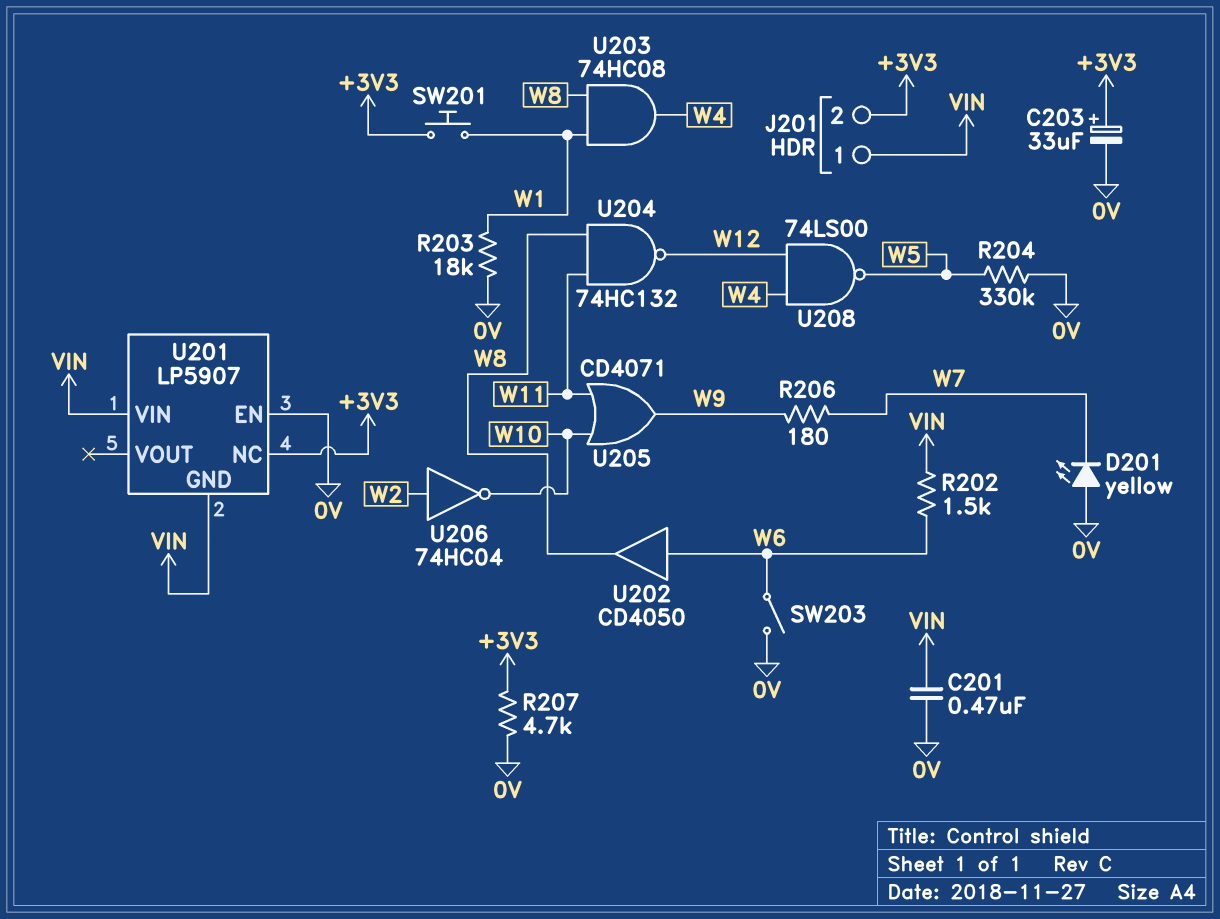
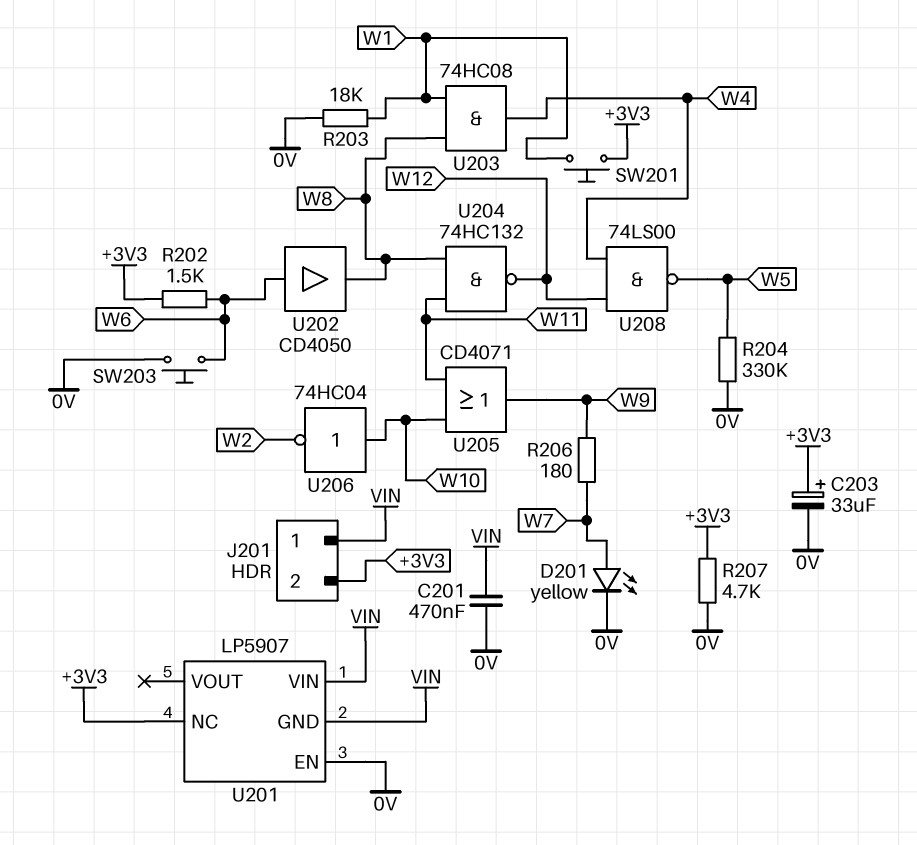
D201: LED yellow (A 0V, K W7) -> LED yellow (A W7, K 0V)
R202: 1.5k (VIN, W6) -> 1.5k (+3V3, W6)
SW203: switch (0V, W6) -> button (0V, W6)
U206: NOT 74HC04 (in W2, out W10) -> NOT 74HC04 (in W10, out W2)

